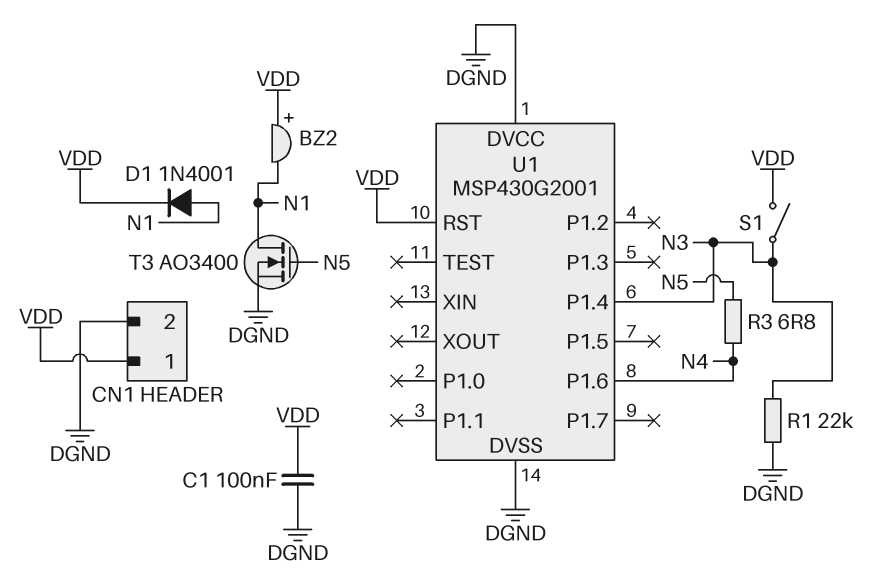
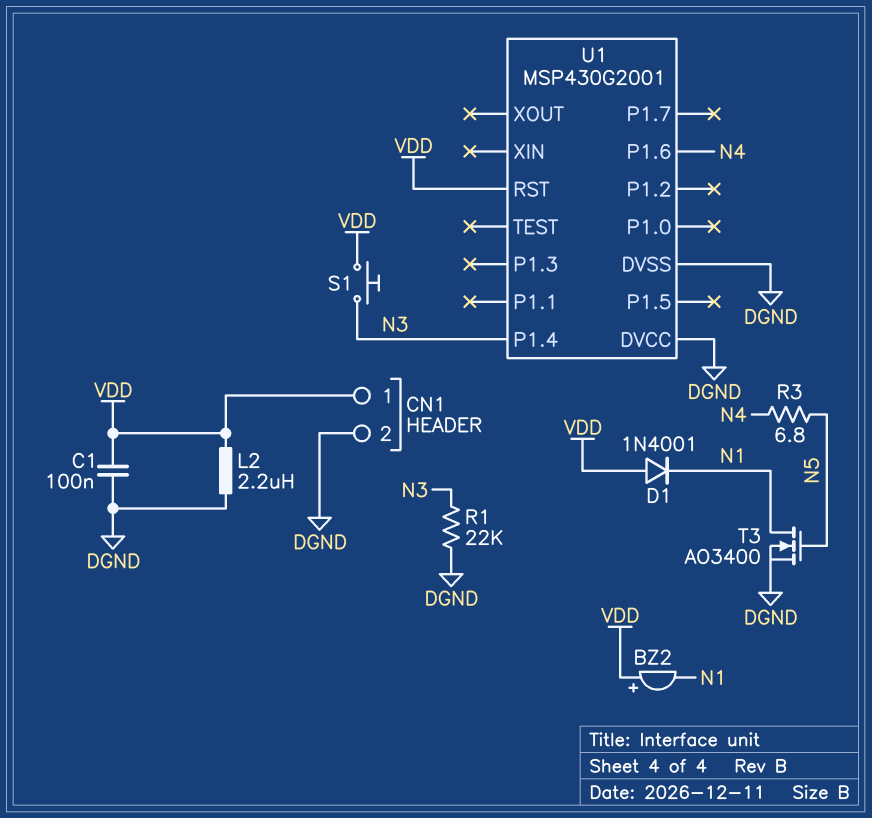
D1: diode 1N4001 (A N1, K VDD) -> diode 1N4001 (A VDD, K N1)
L2: none -> 2.2uH (DGND, VDD)
S1: switch (N3, VDD) -> button (N3, VDD)

